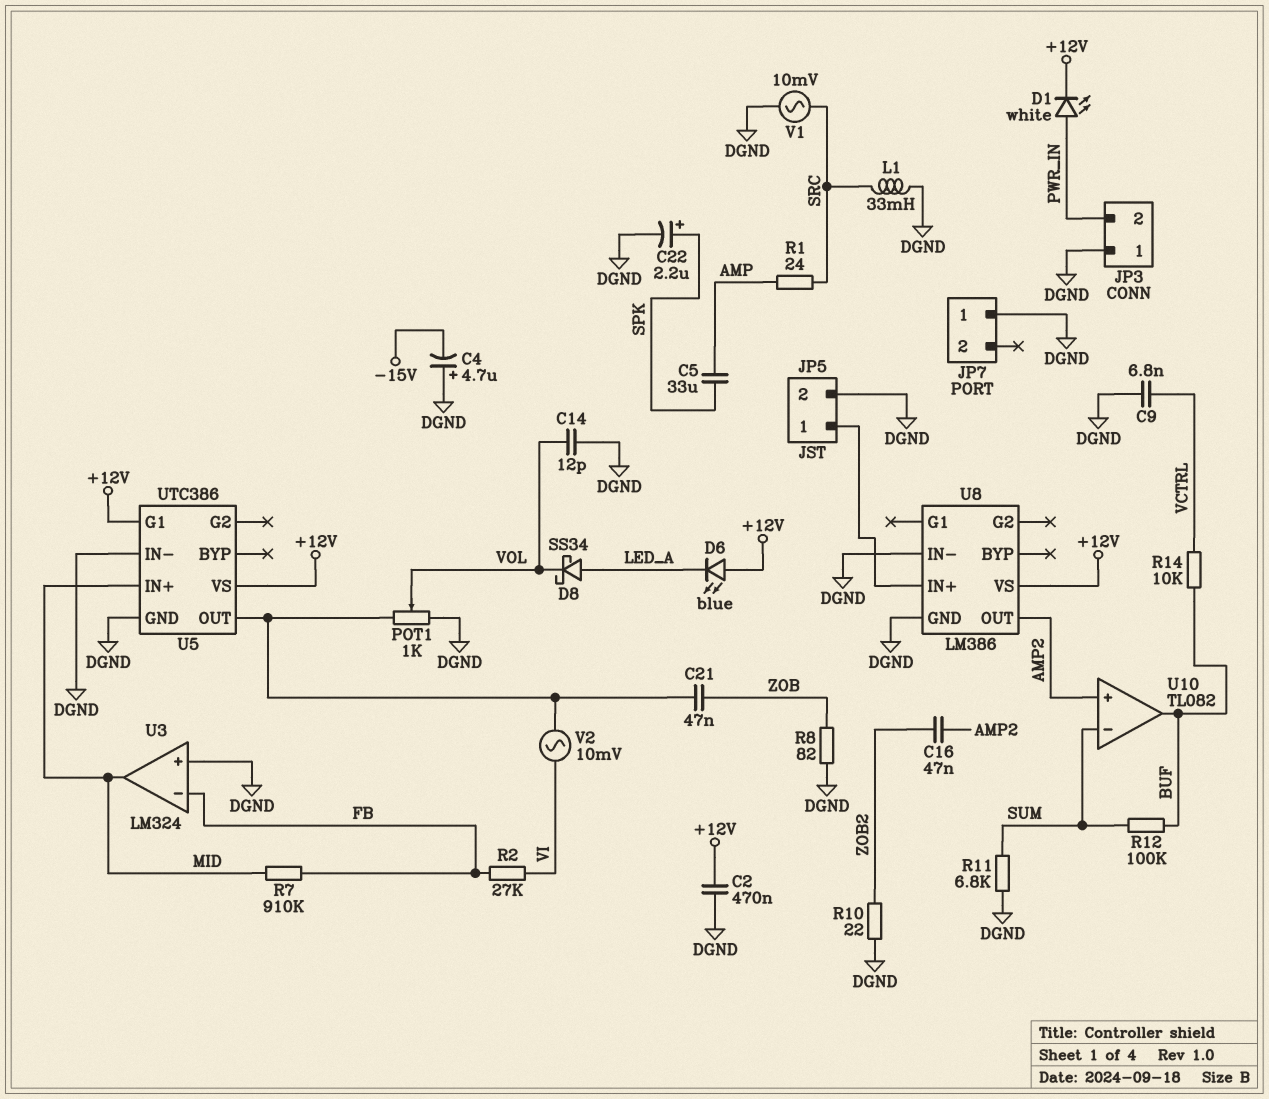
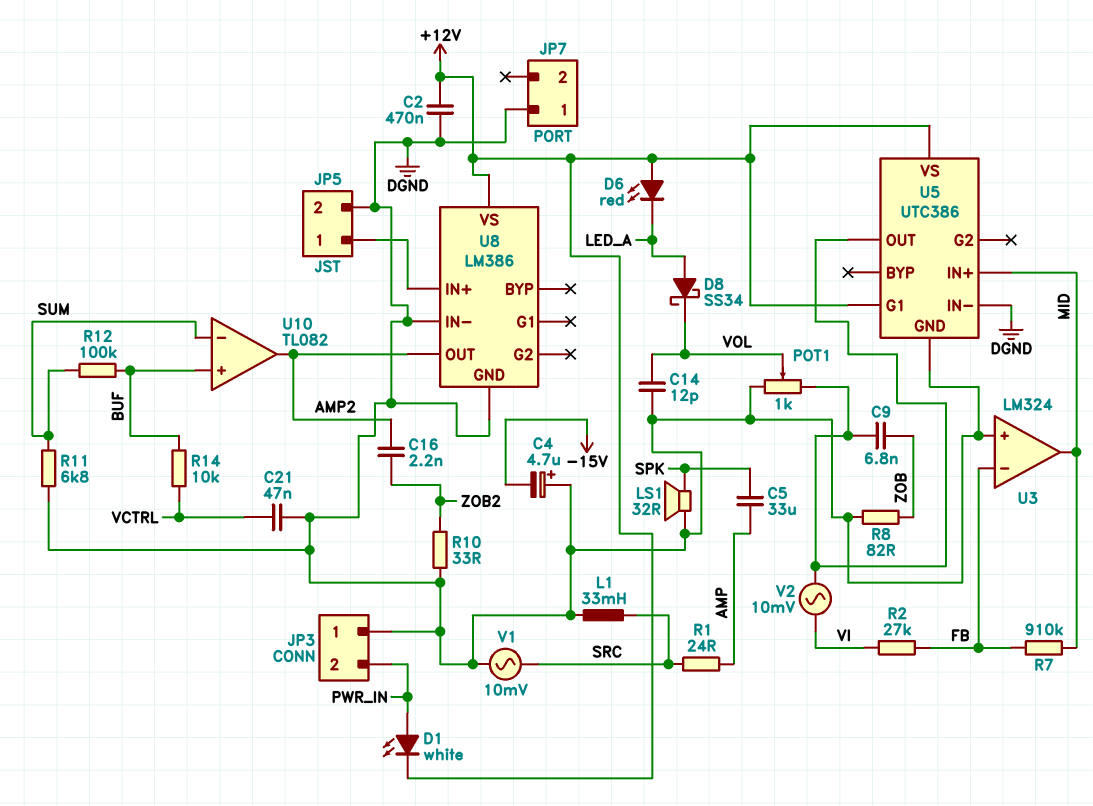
C9: 6.8nF (DGND, VCTRL) -> 6.8nF (U5/OUT, ZOB)
C16: 47nF (AMP2, ZOB2) -> 2.2nF (AMP2, ZOB2)
C21: 47nF (U5/OUT, ZOB) -> 47nF (DGND, VCTRL)
C22: 2.2uF (plus SPK, minus DGND) -> none
D6: LED blue (A +12V, K LED_A) -> LED red (A +12V, K LED_A)
LS1: none -> speaker 32R (DGND, SPK)
R10: 22 (DGND, ZOB2) -> 33 (DGND, ZOB2)
U10 pin in+: AMP2 -> BUF
U10 pin out: BUF -> AMP2

